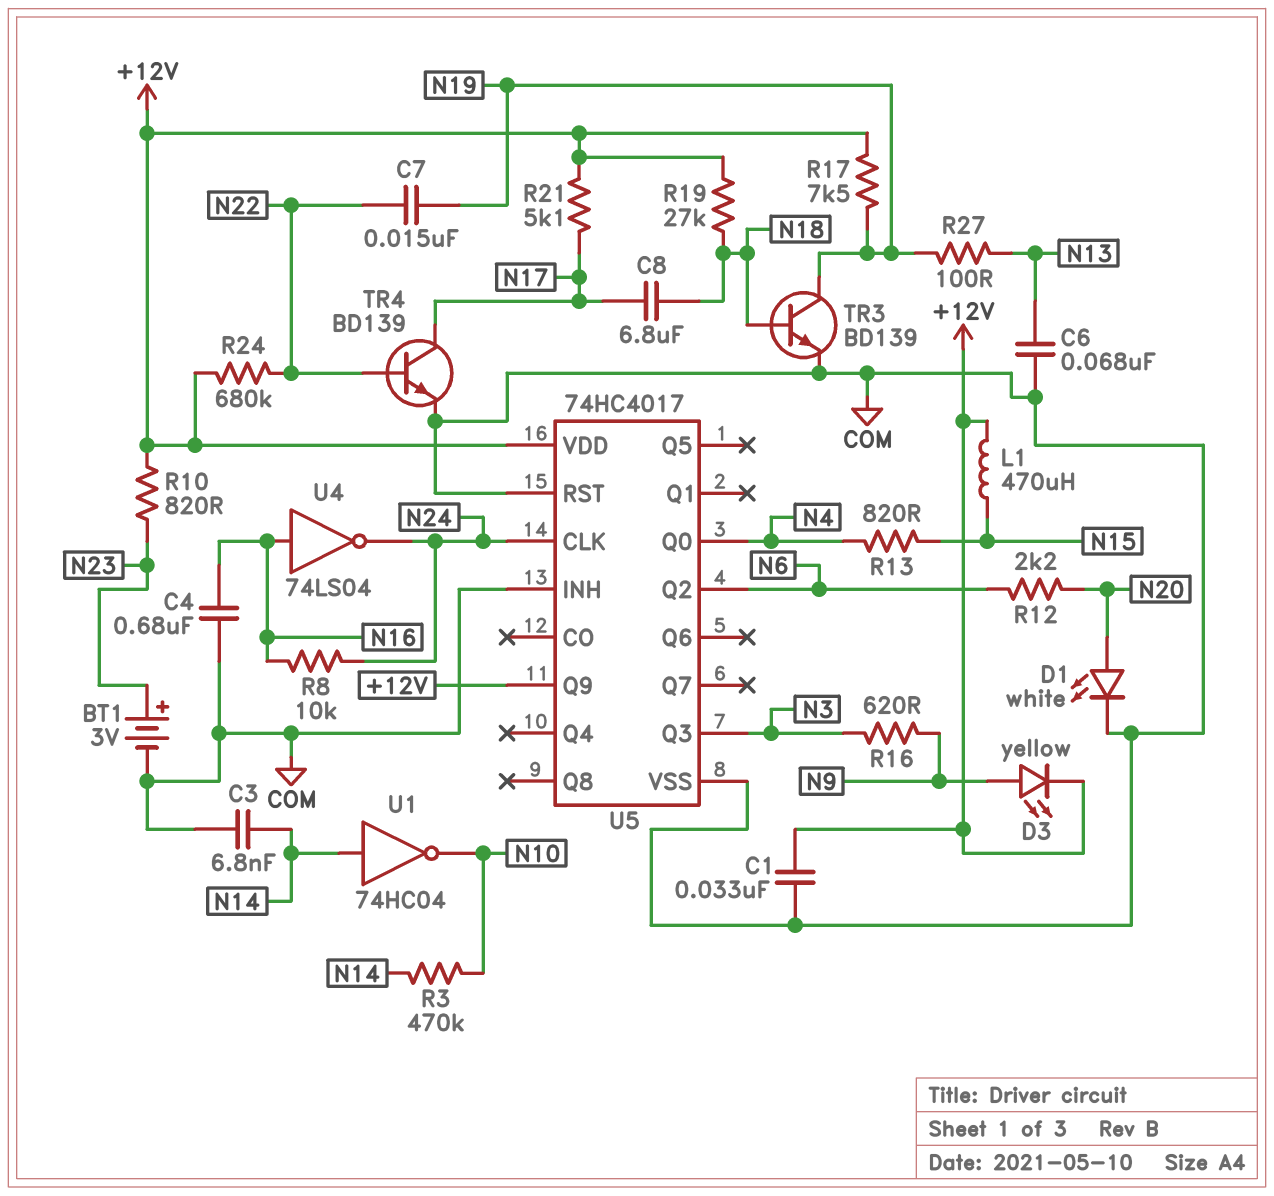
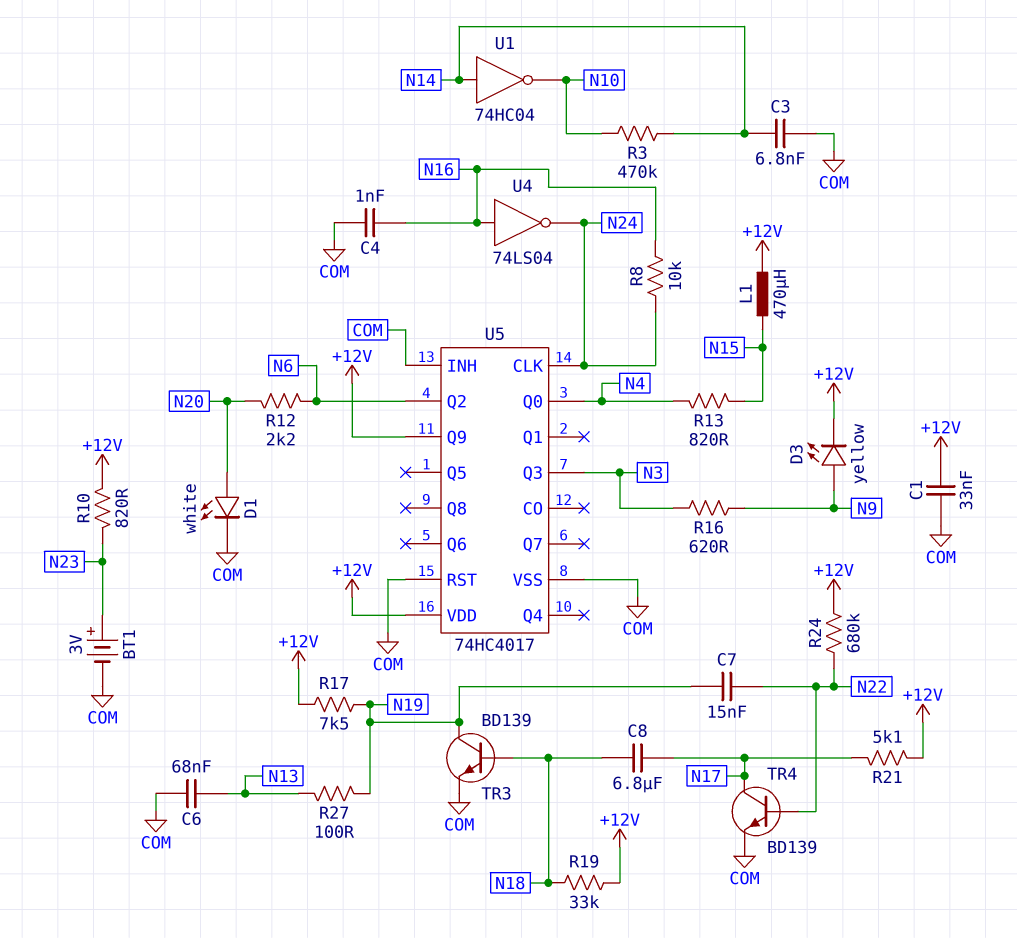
C4: 680nF (COM, N16) -> 1nF (COM, N16)
R19: 27k (+12V, N18) -> 33k (+12V, N18)

